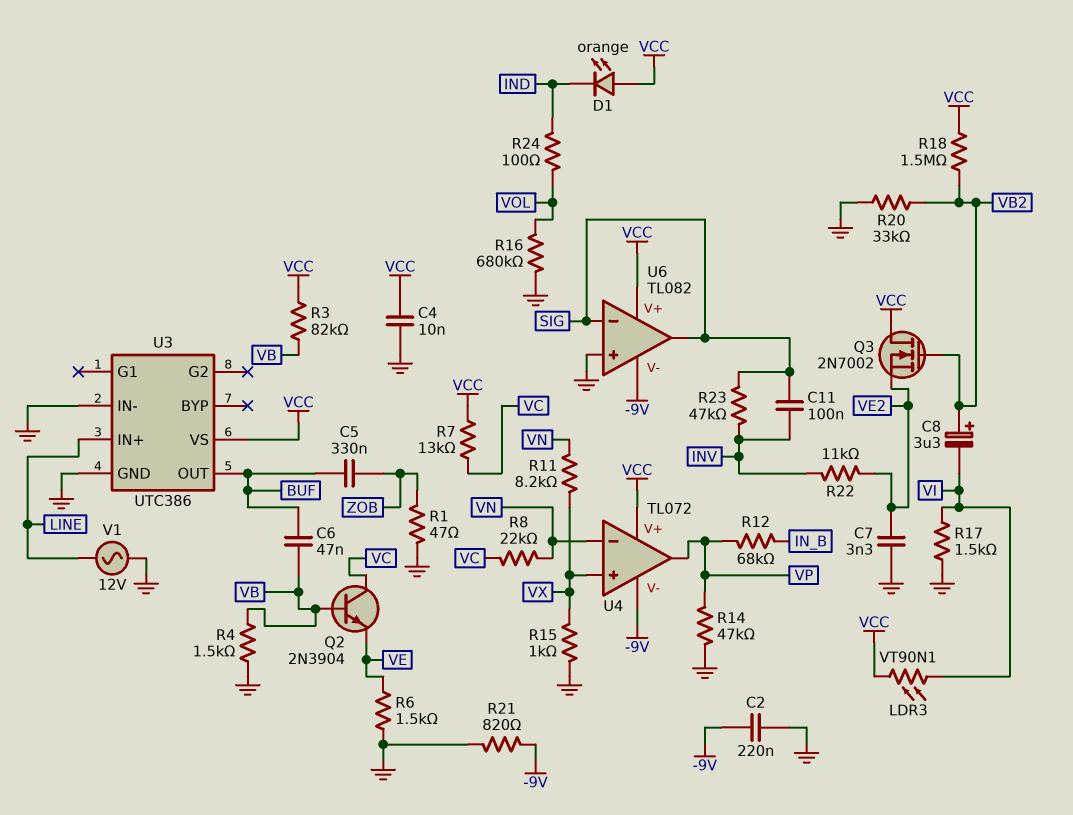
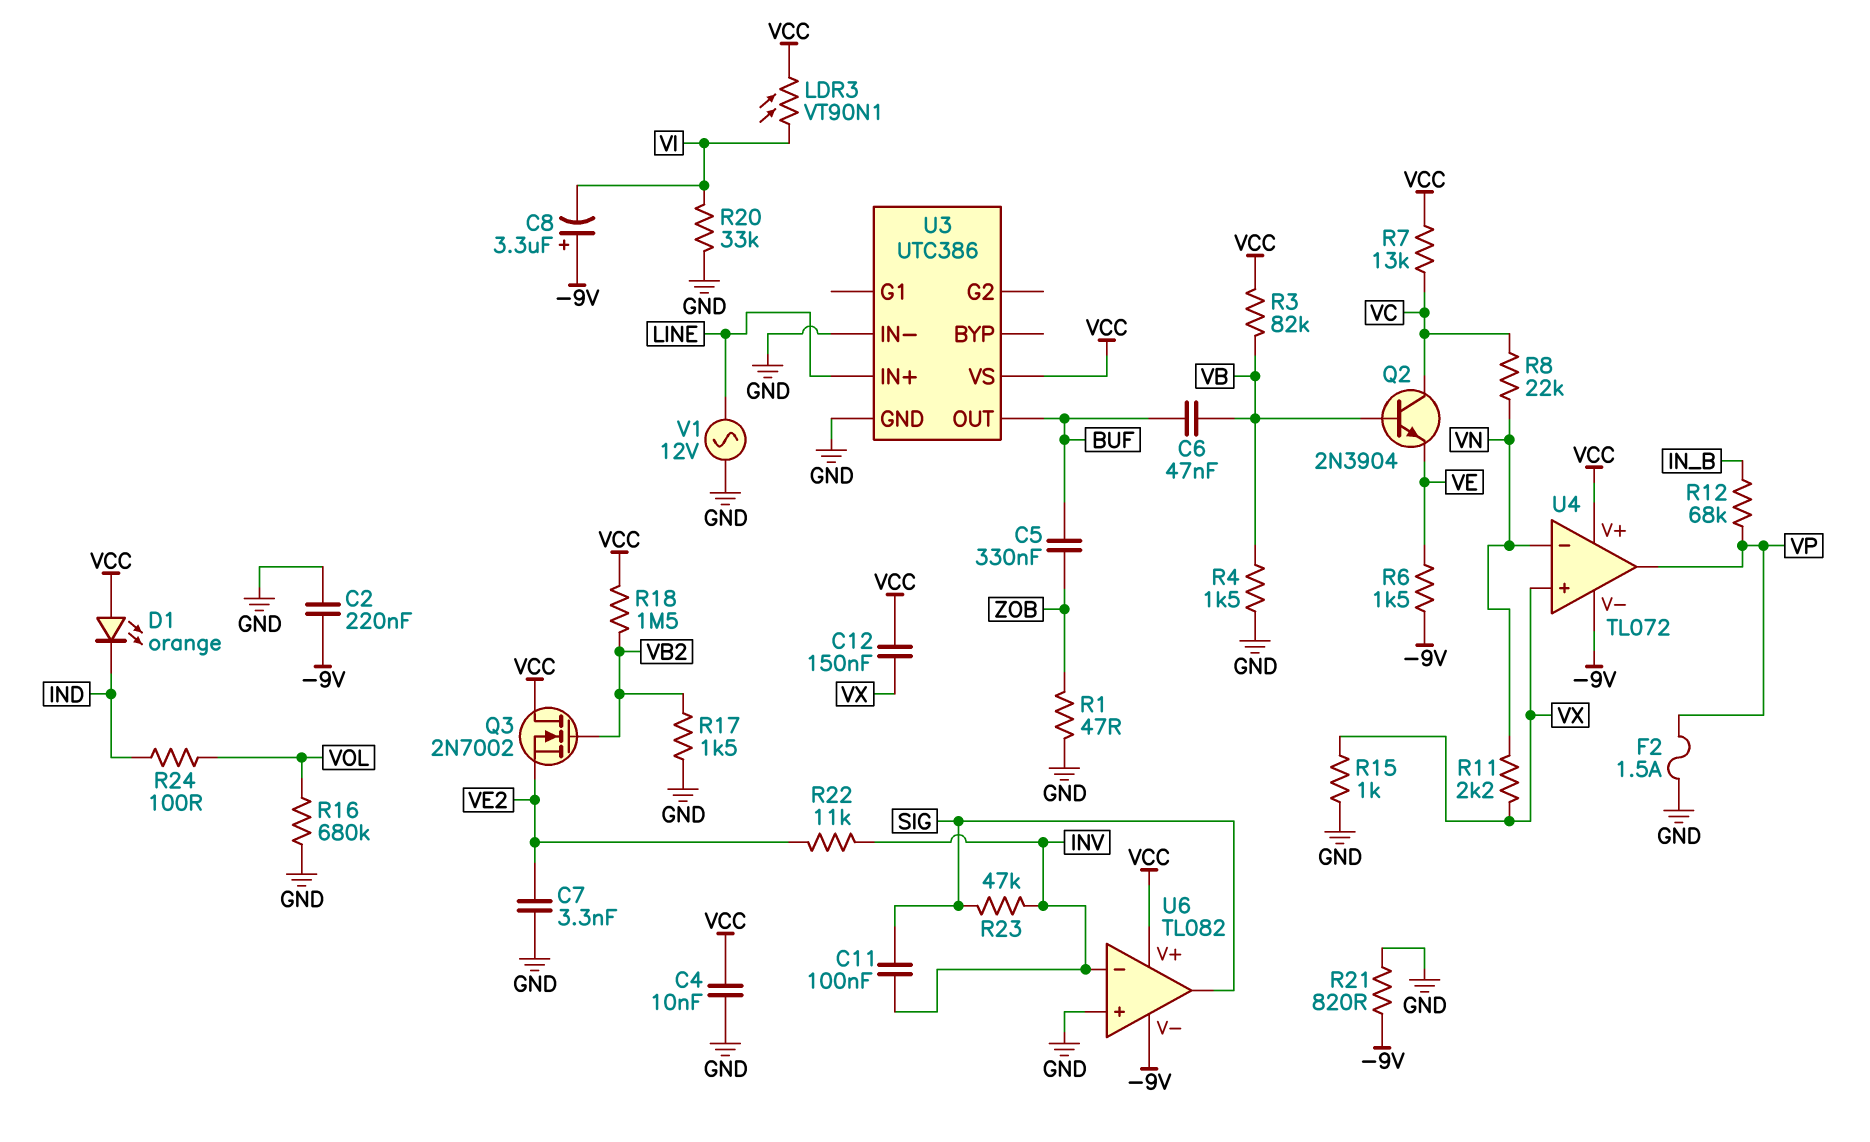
C8: 3.3uF (plus VB2, minus VI) -> 3.3uF (plus -9V, minus VI)
C12: none -> 150nF (VCC, VX)
F2: none -> 1.5A (GND, VP)
R6: 1.5k (GND, VE) -> 1.5k (-9V, VE)
R11: 8.2k (VN, VX) -> 2.2k (VN, VX)
R14: 47k (GND, VP) -> none
R17: 1.5k (GND, VI) -> 1.5k (GND, VB2)
R20: 33k (GND, VB2) -> 33k (GND, VI)
U6 pin in-: SIG -> INV

